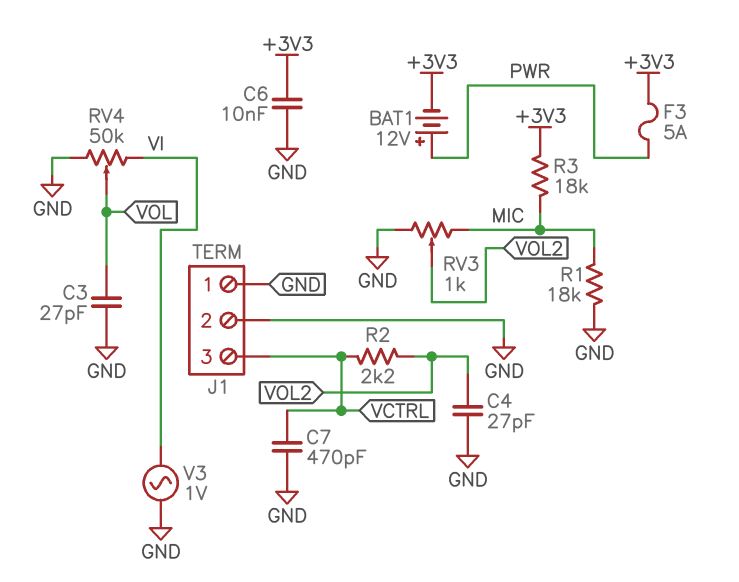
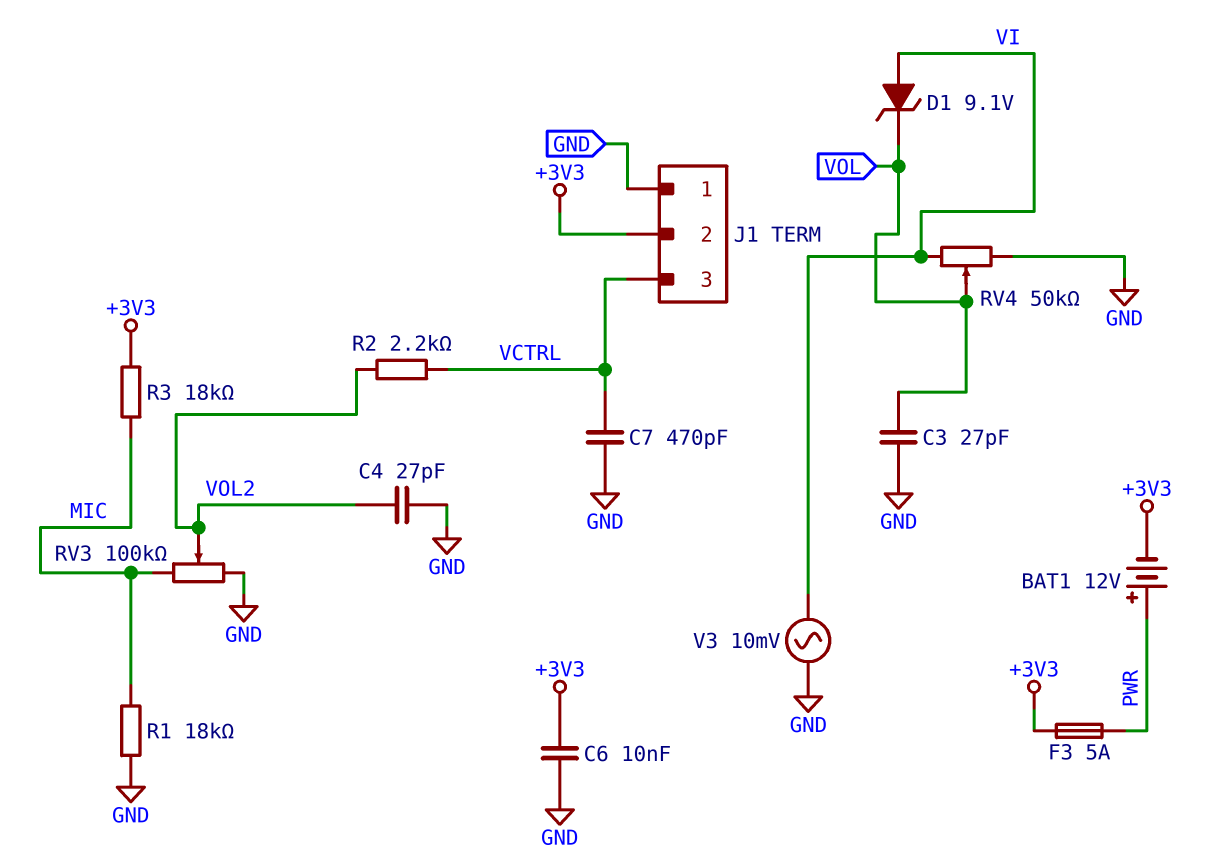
D1: none -> zener 9.1V (A VI, K VOL)
J1 pin 2: GND -> +3V3
RV3: 1k (GND, MIC, wiper VOL2) -> 100k (GND, MIC, wiper VOL2)
V3: AC 1V (GND, VI) -> AC 10mV (GND, VI)

